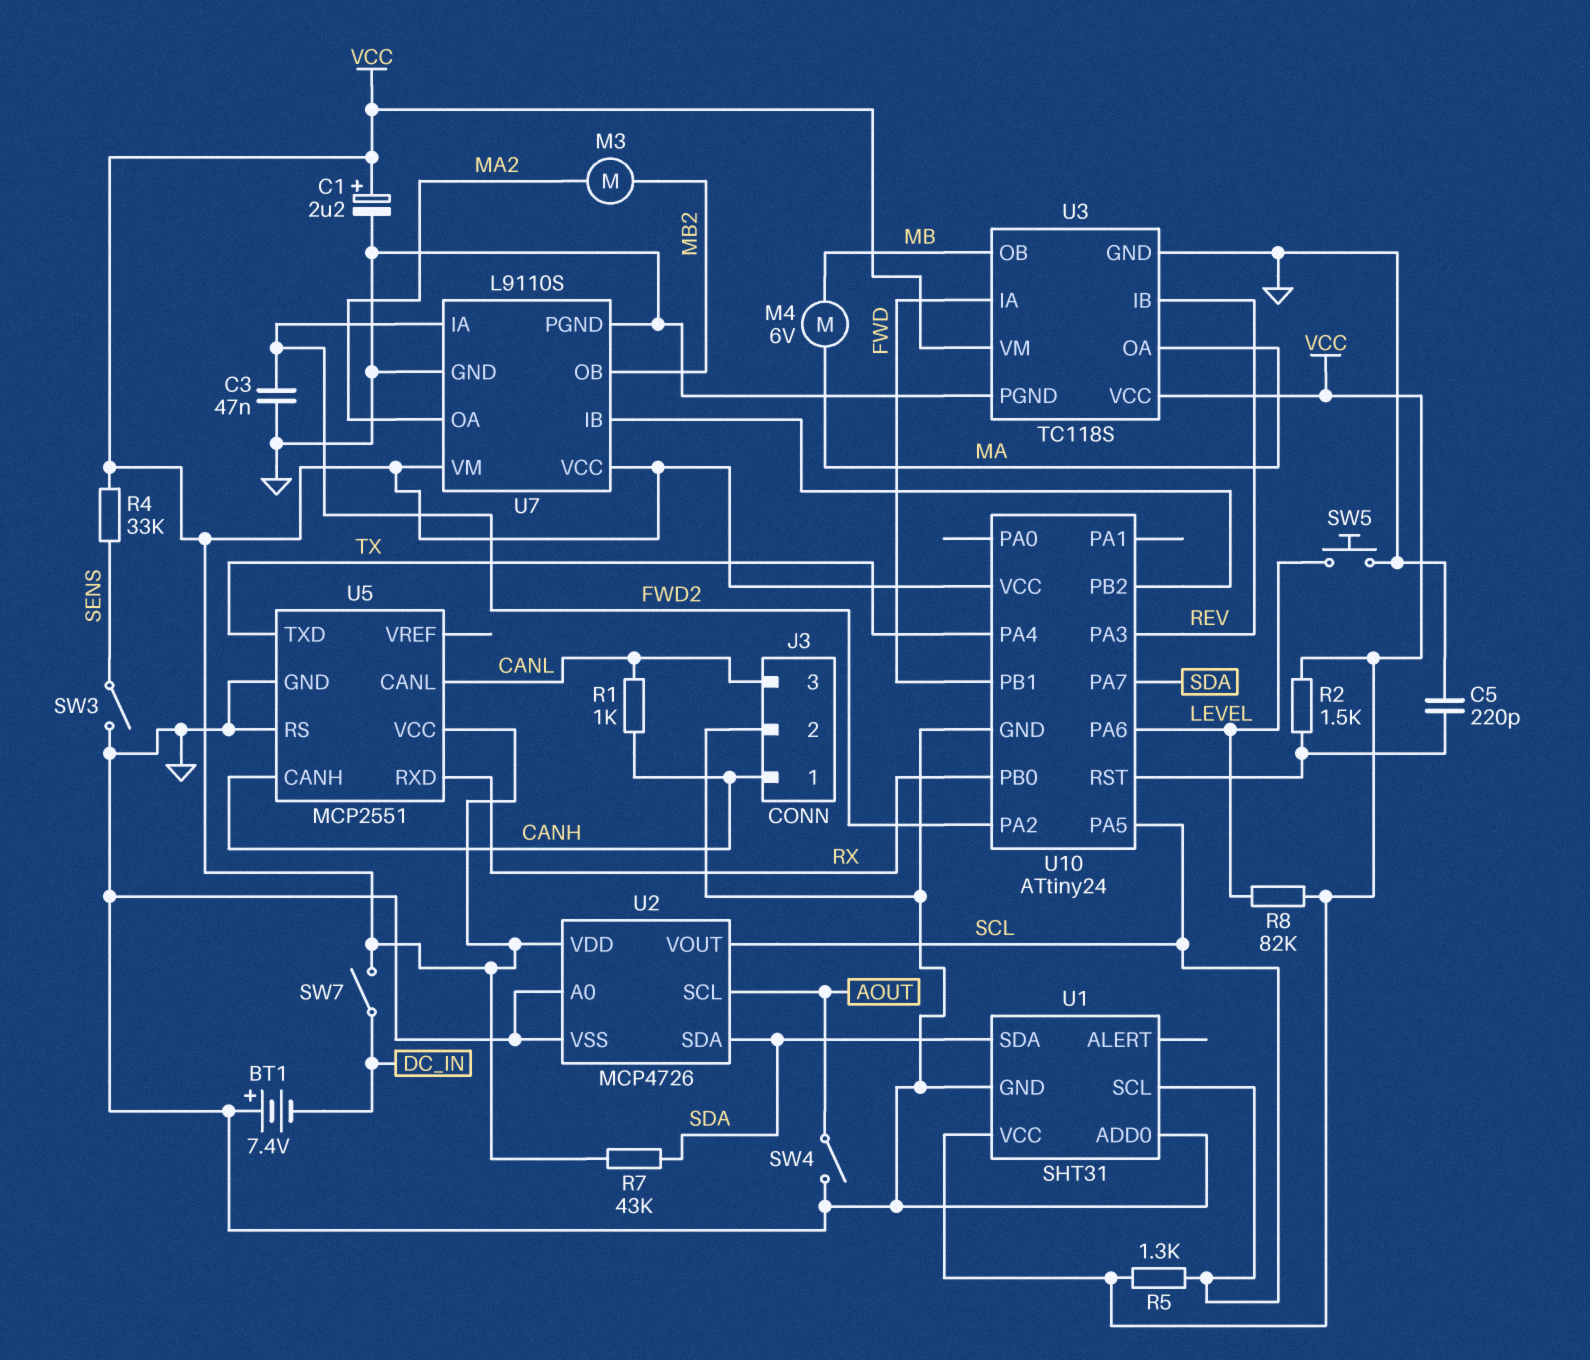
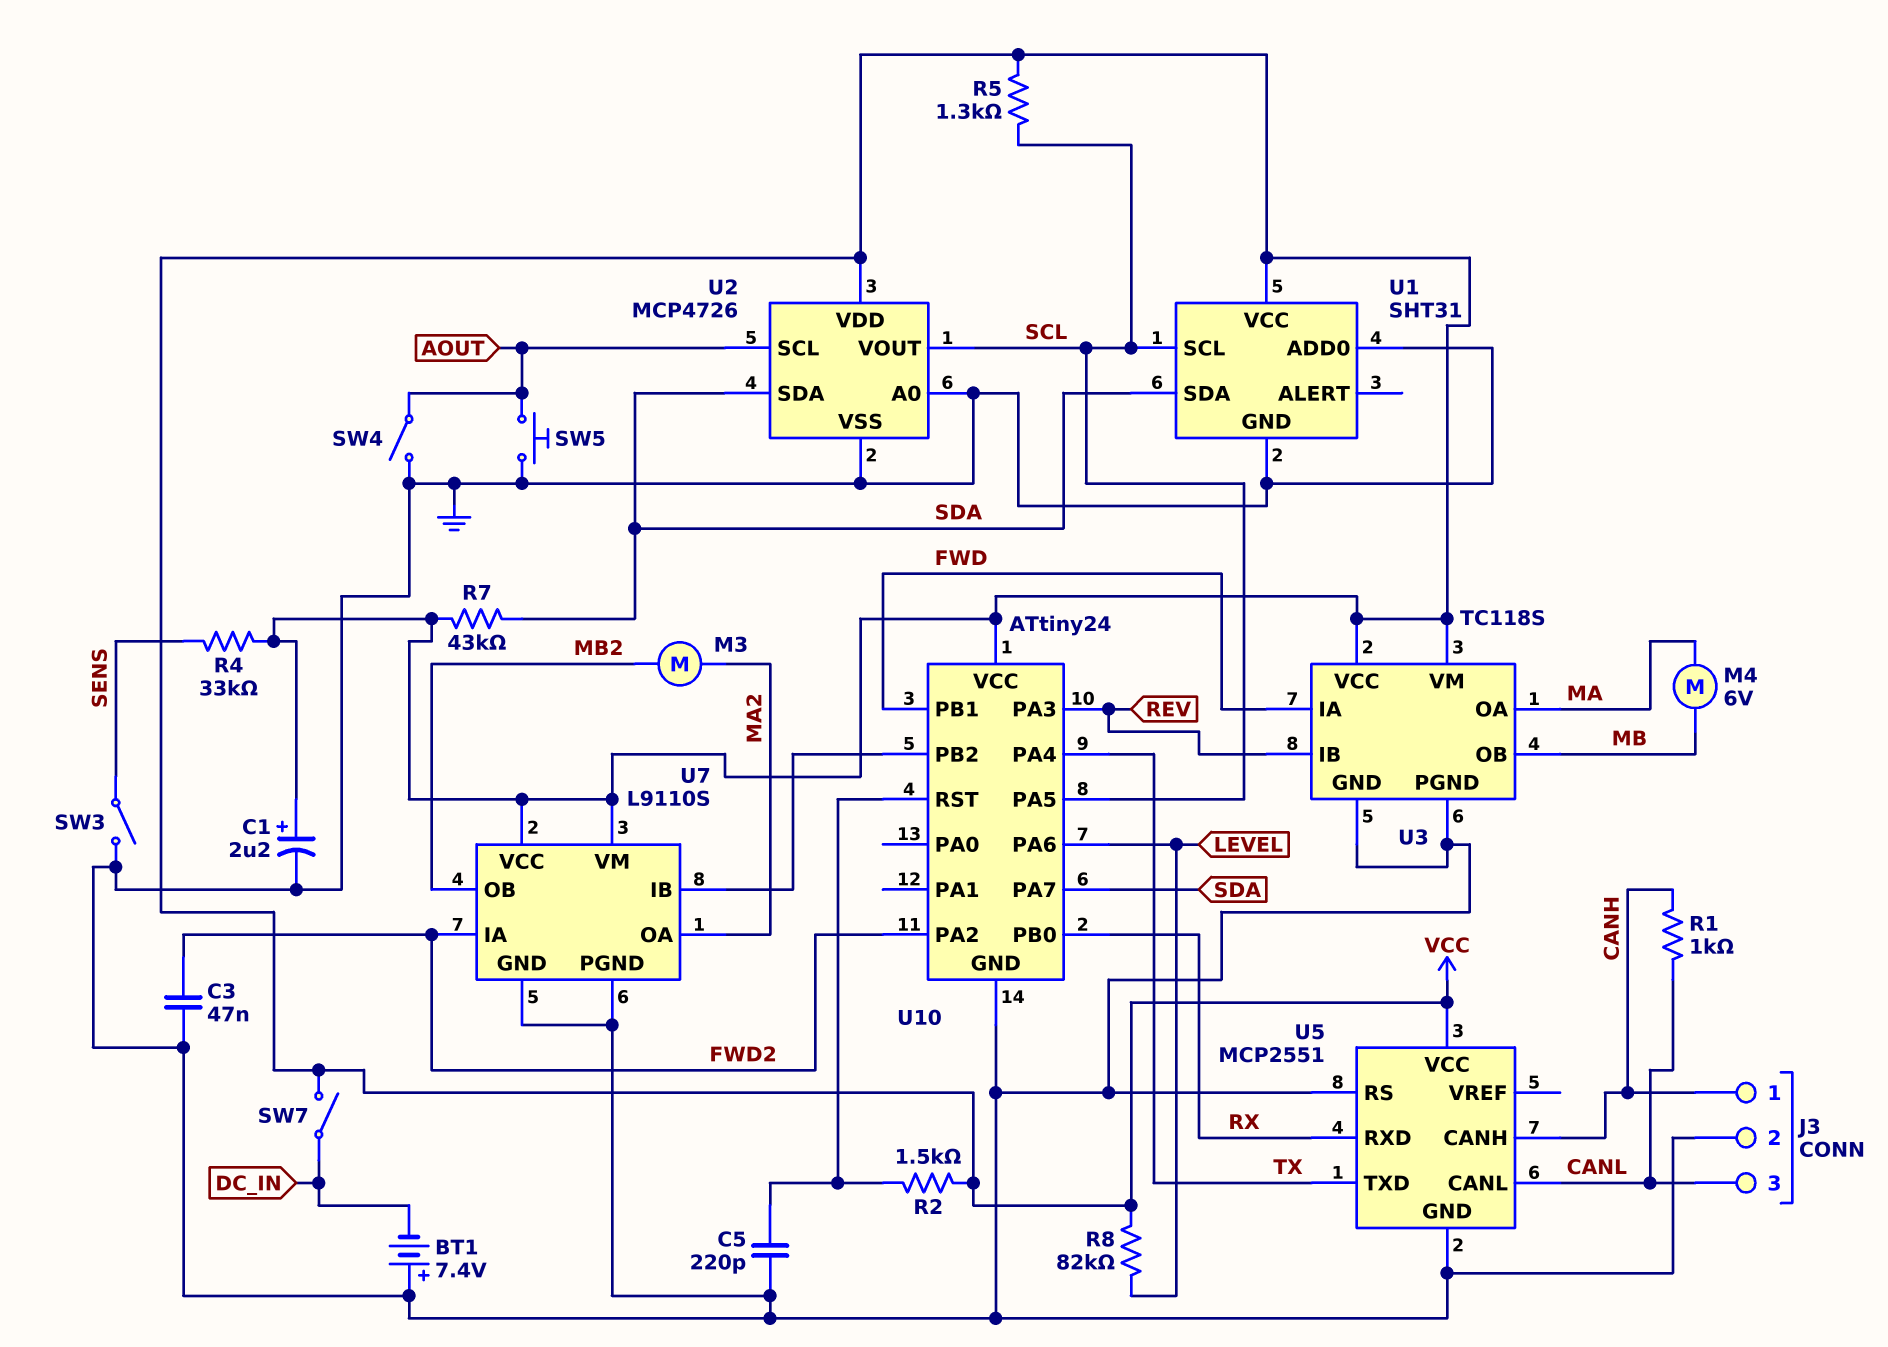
SW5: button (GND, LEVEL) -> button (AOUT, GND)

